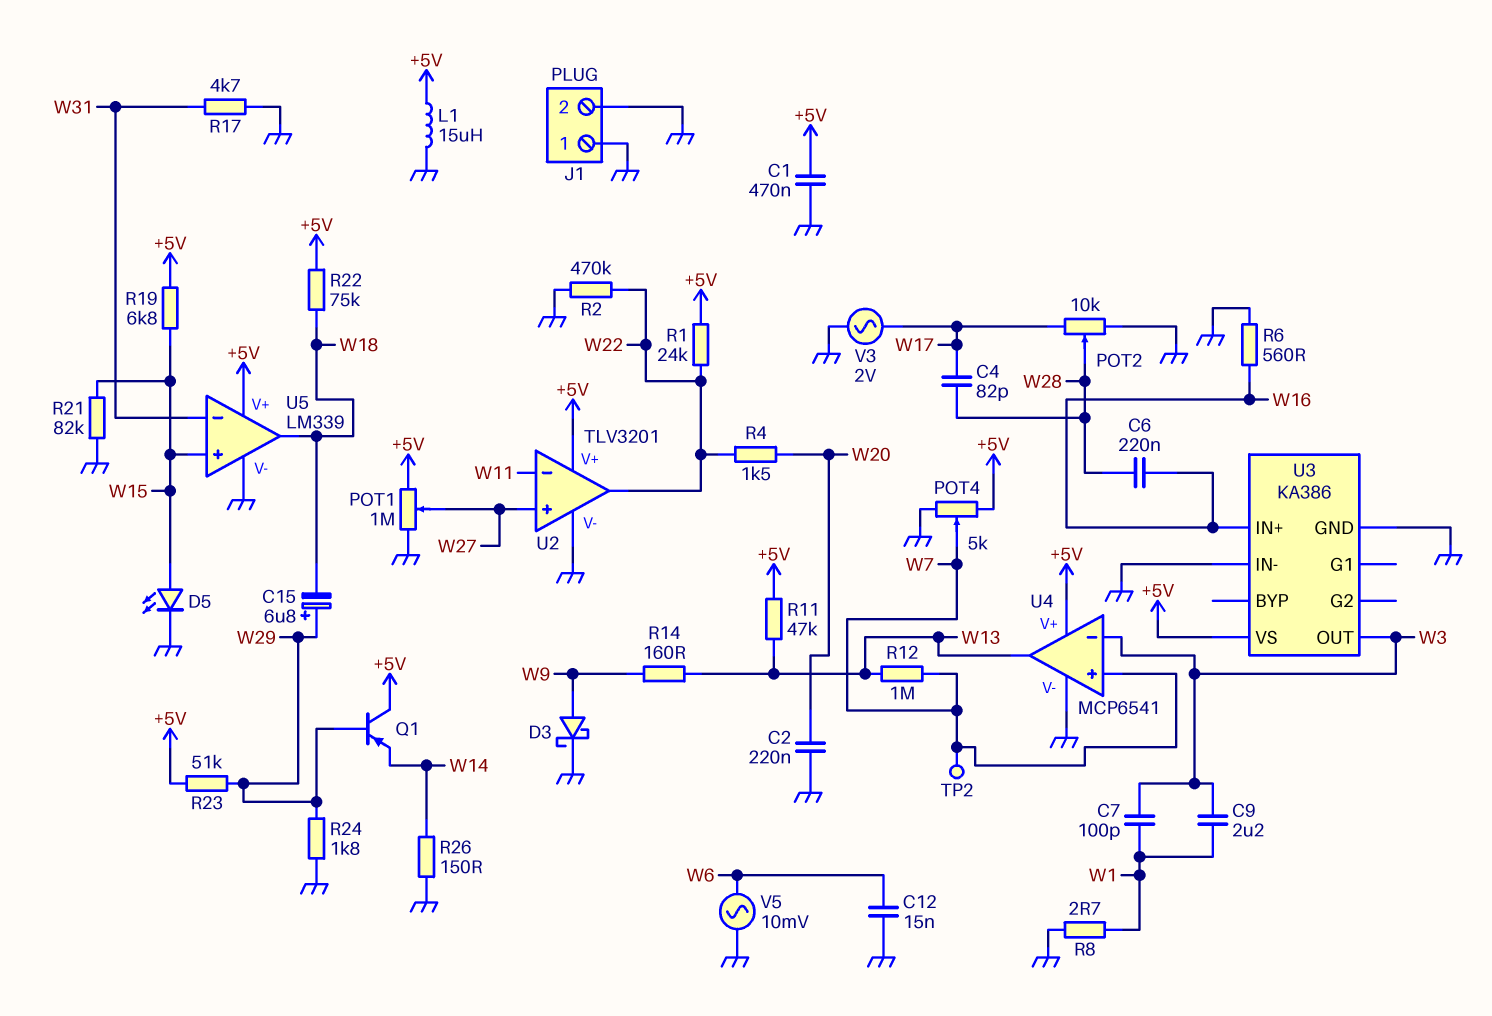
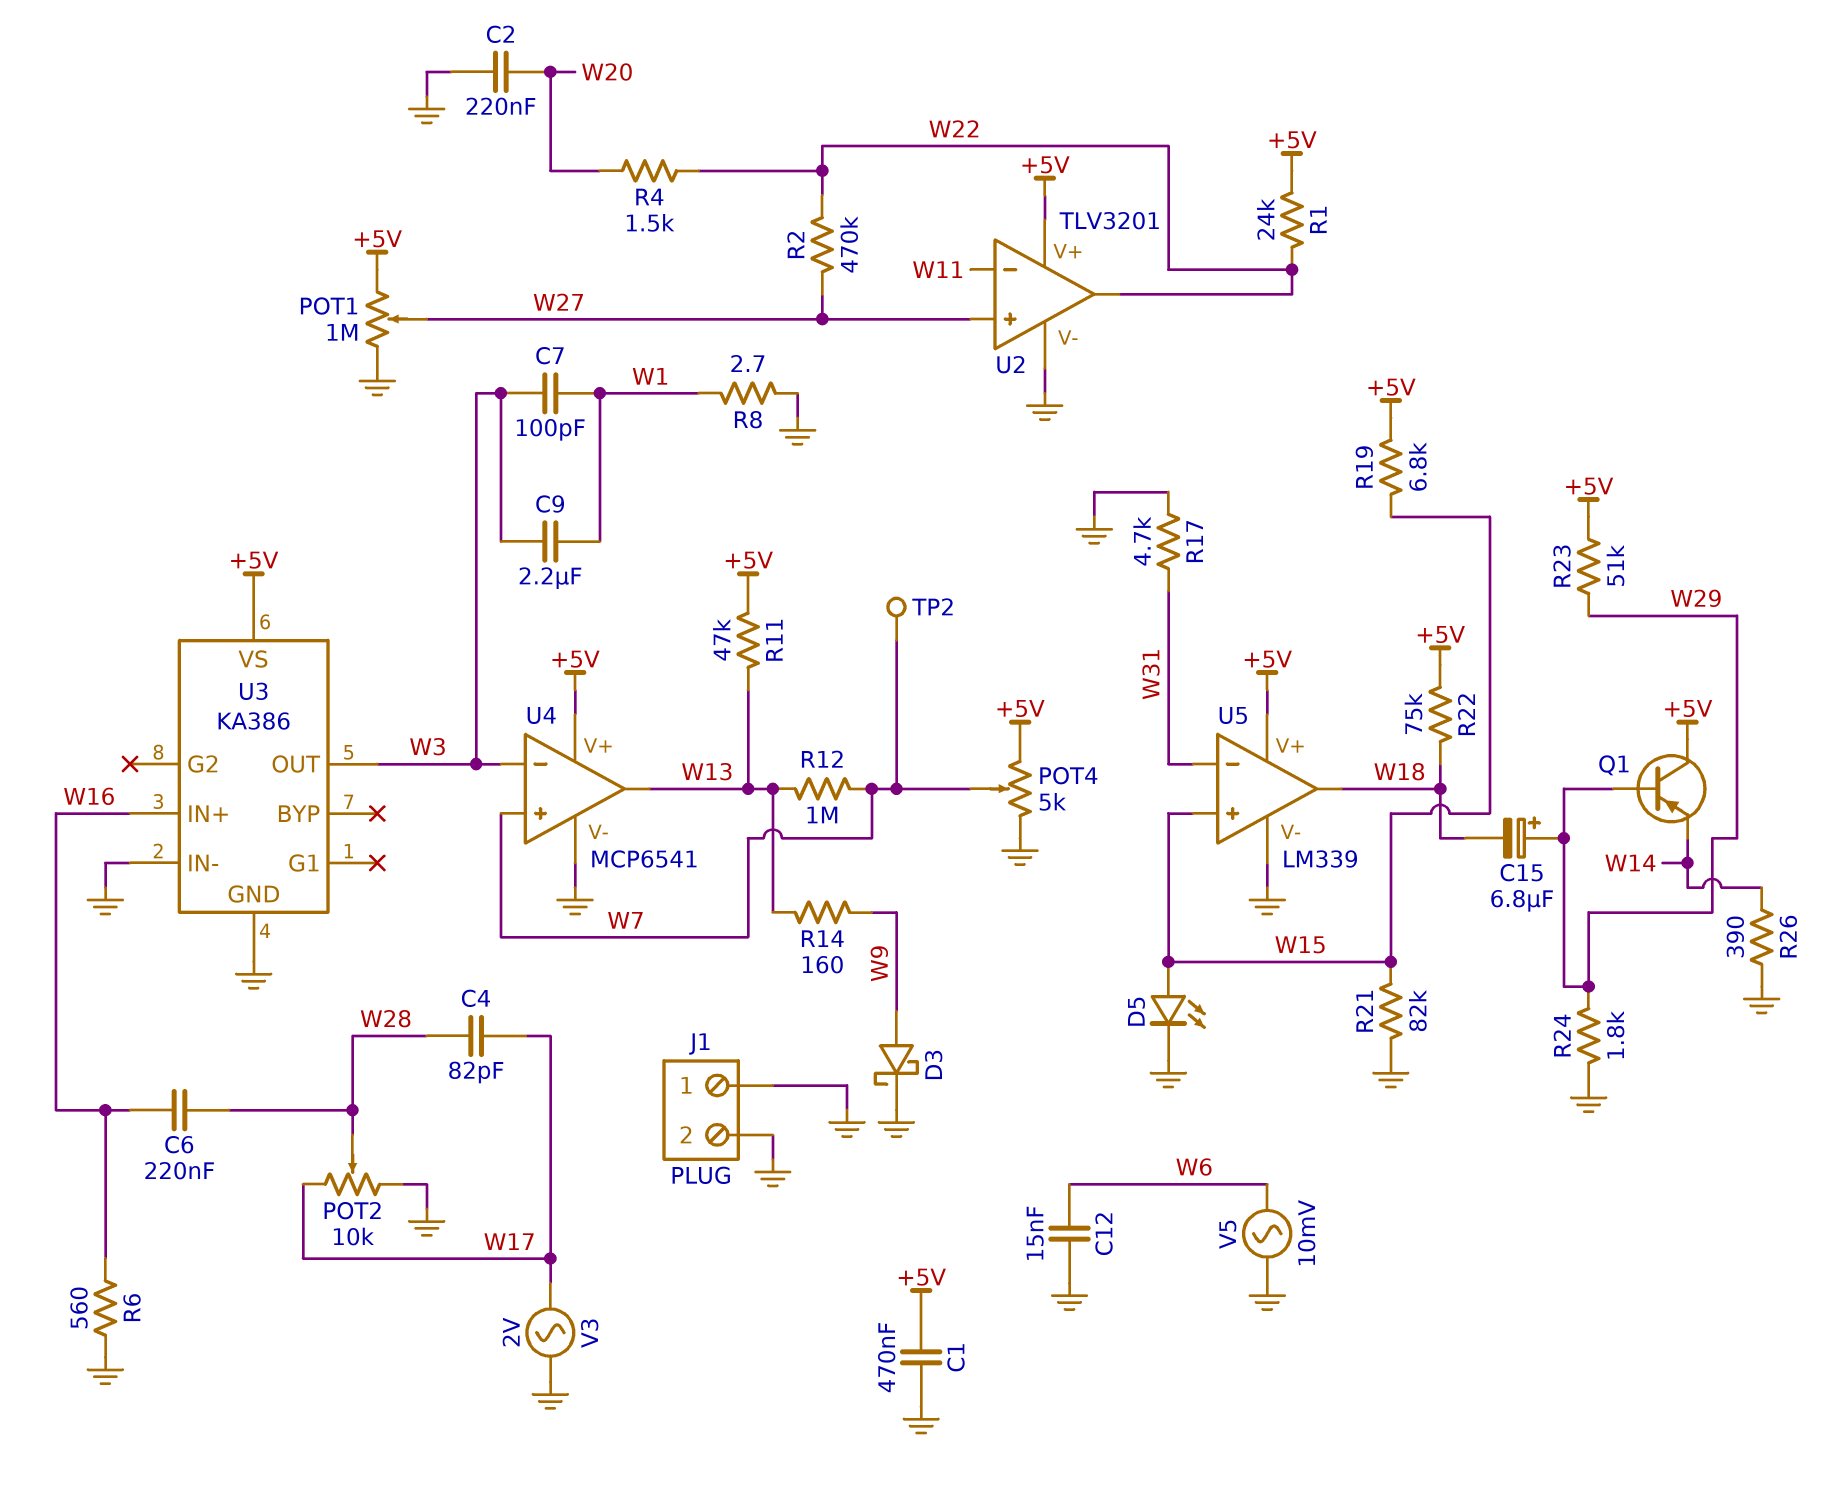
L1: 15uH (+5V, GND) -> none
R2: 470k (GND, W22) -> 470k (W22, W27)
R26: 150 (GND, W14) -> 390 (GND, W14)

